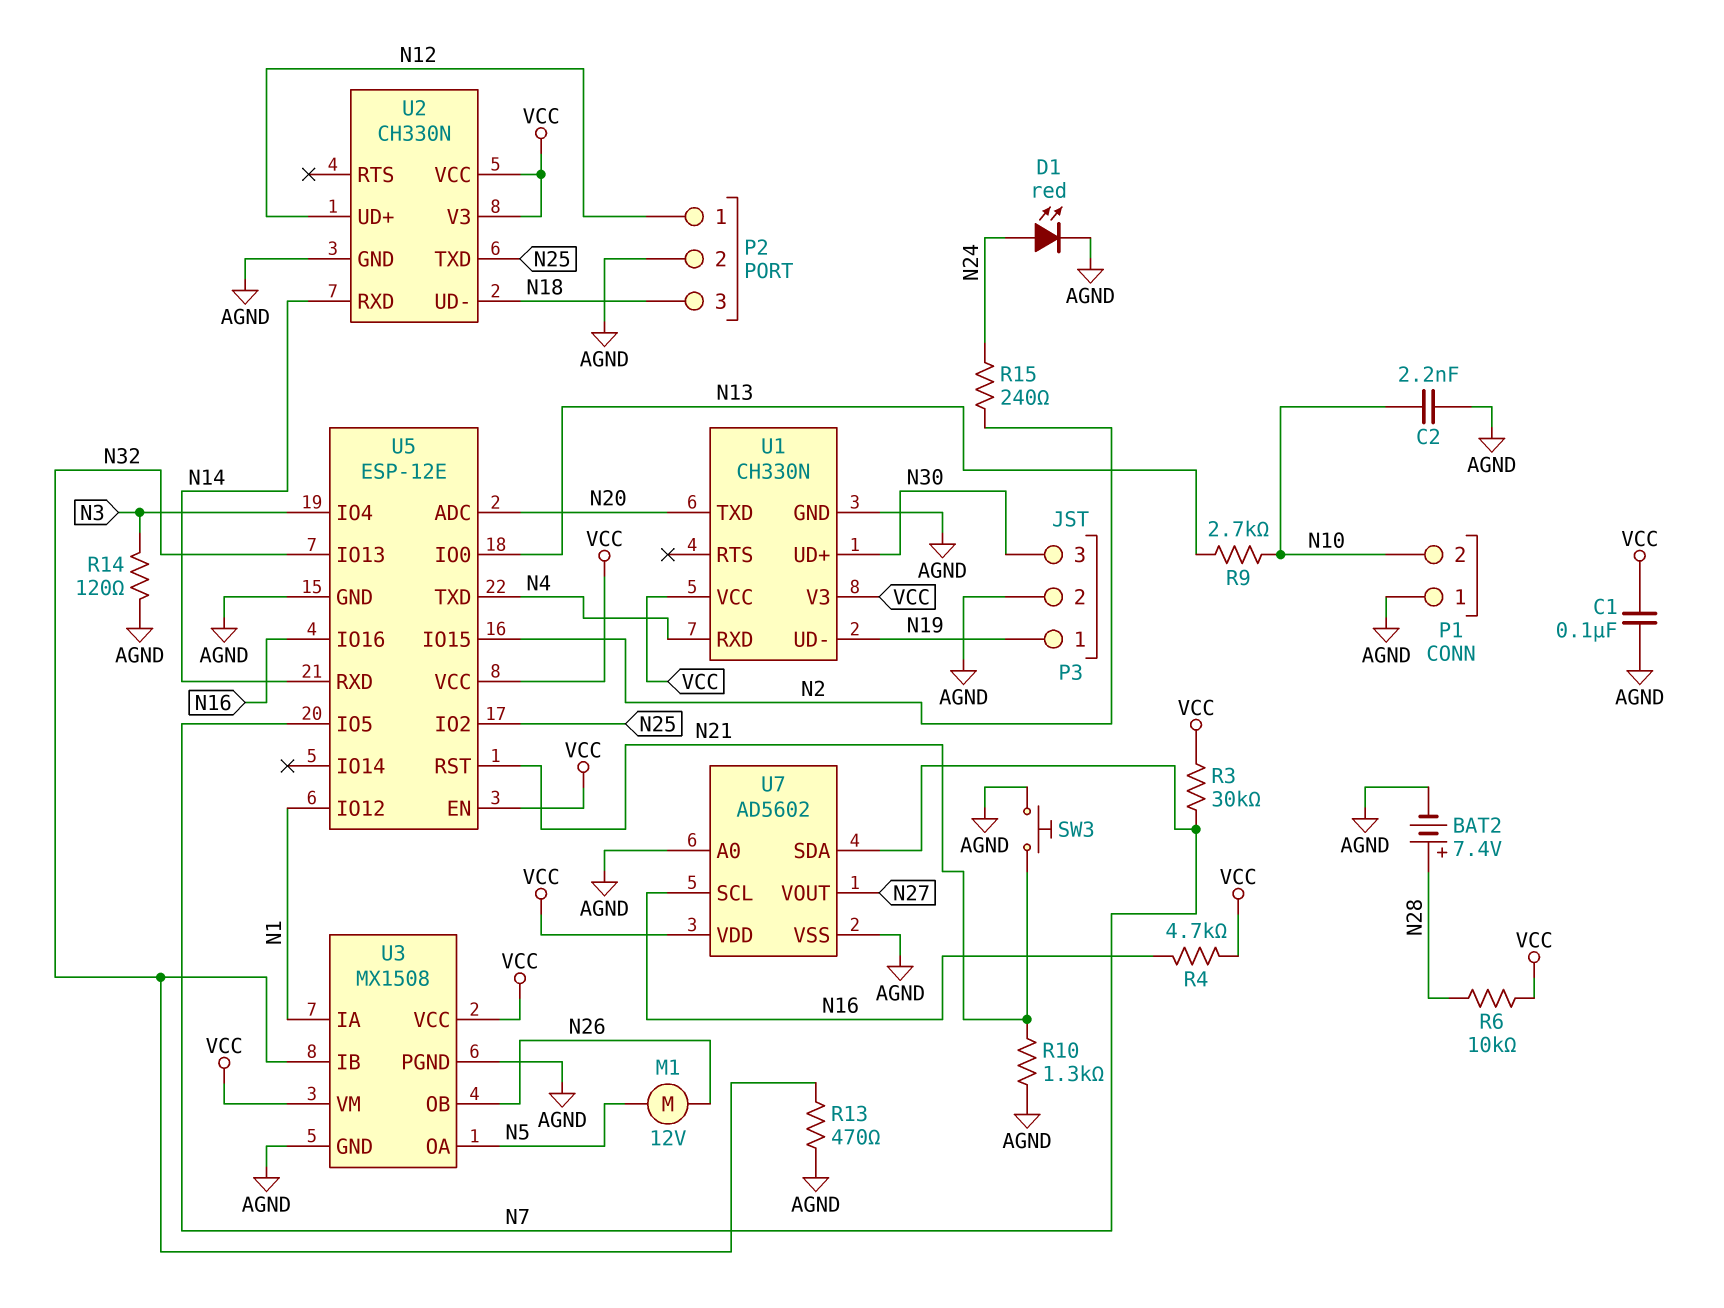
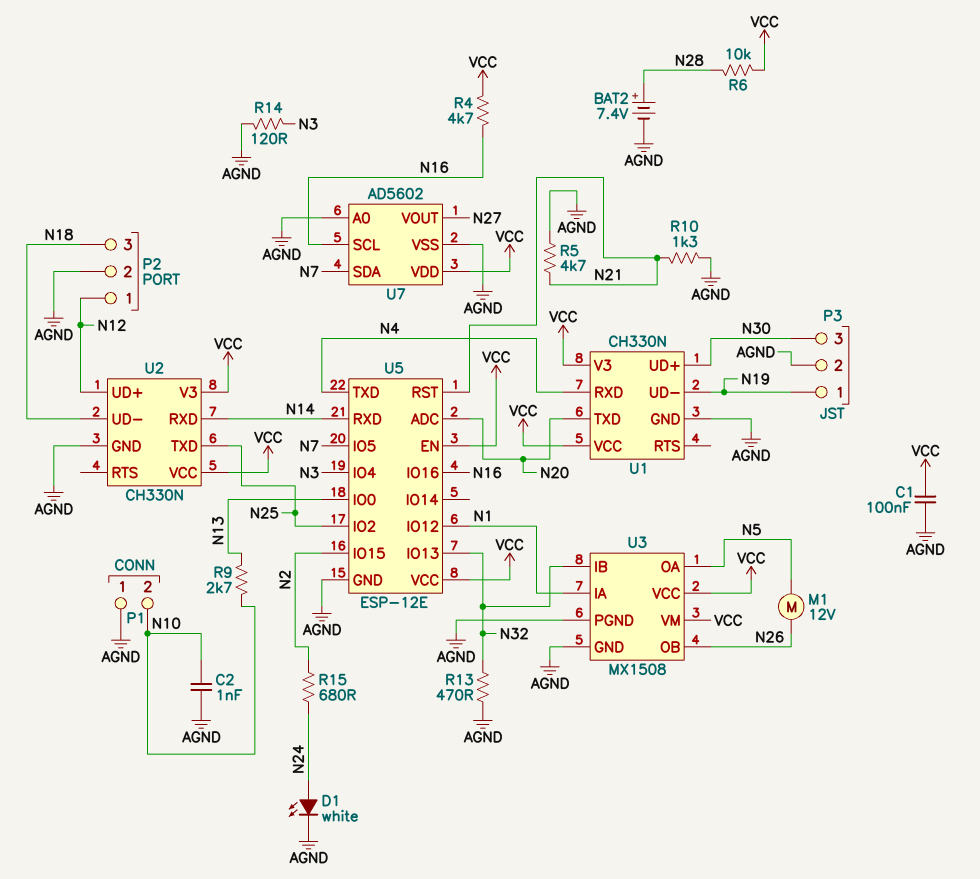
C2: 2.2nF (AGND, N10) -> 1nF (AGND, N10)
D1: LED red (A N24, K AGND) -> LED white (A N24, K AGND)
R3: 30k (N7, VCC) -> none
R5: none -> 4.7k (AGND, N21)
R15: 240 (N2, N24) -> 680 (N2, N24)
SW3: button (AGND, N21) -> none

